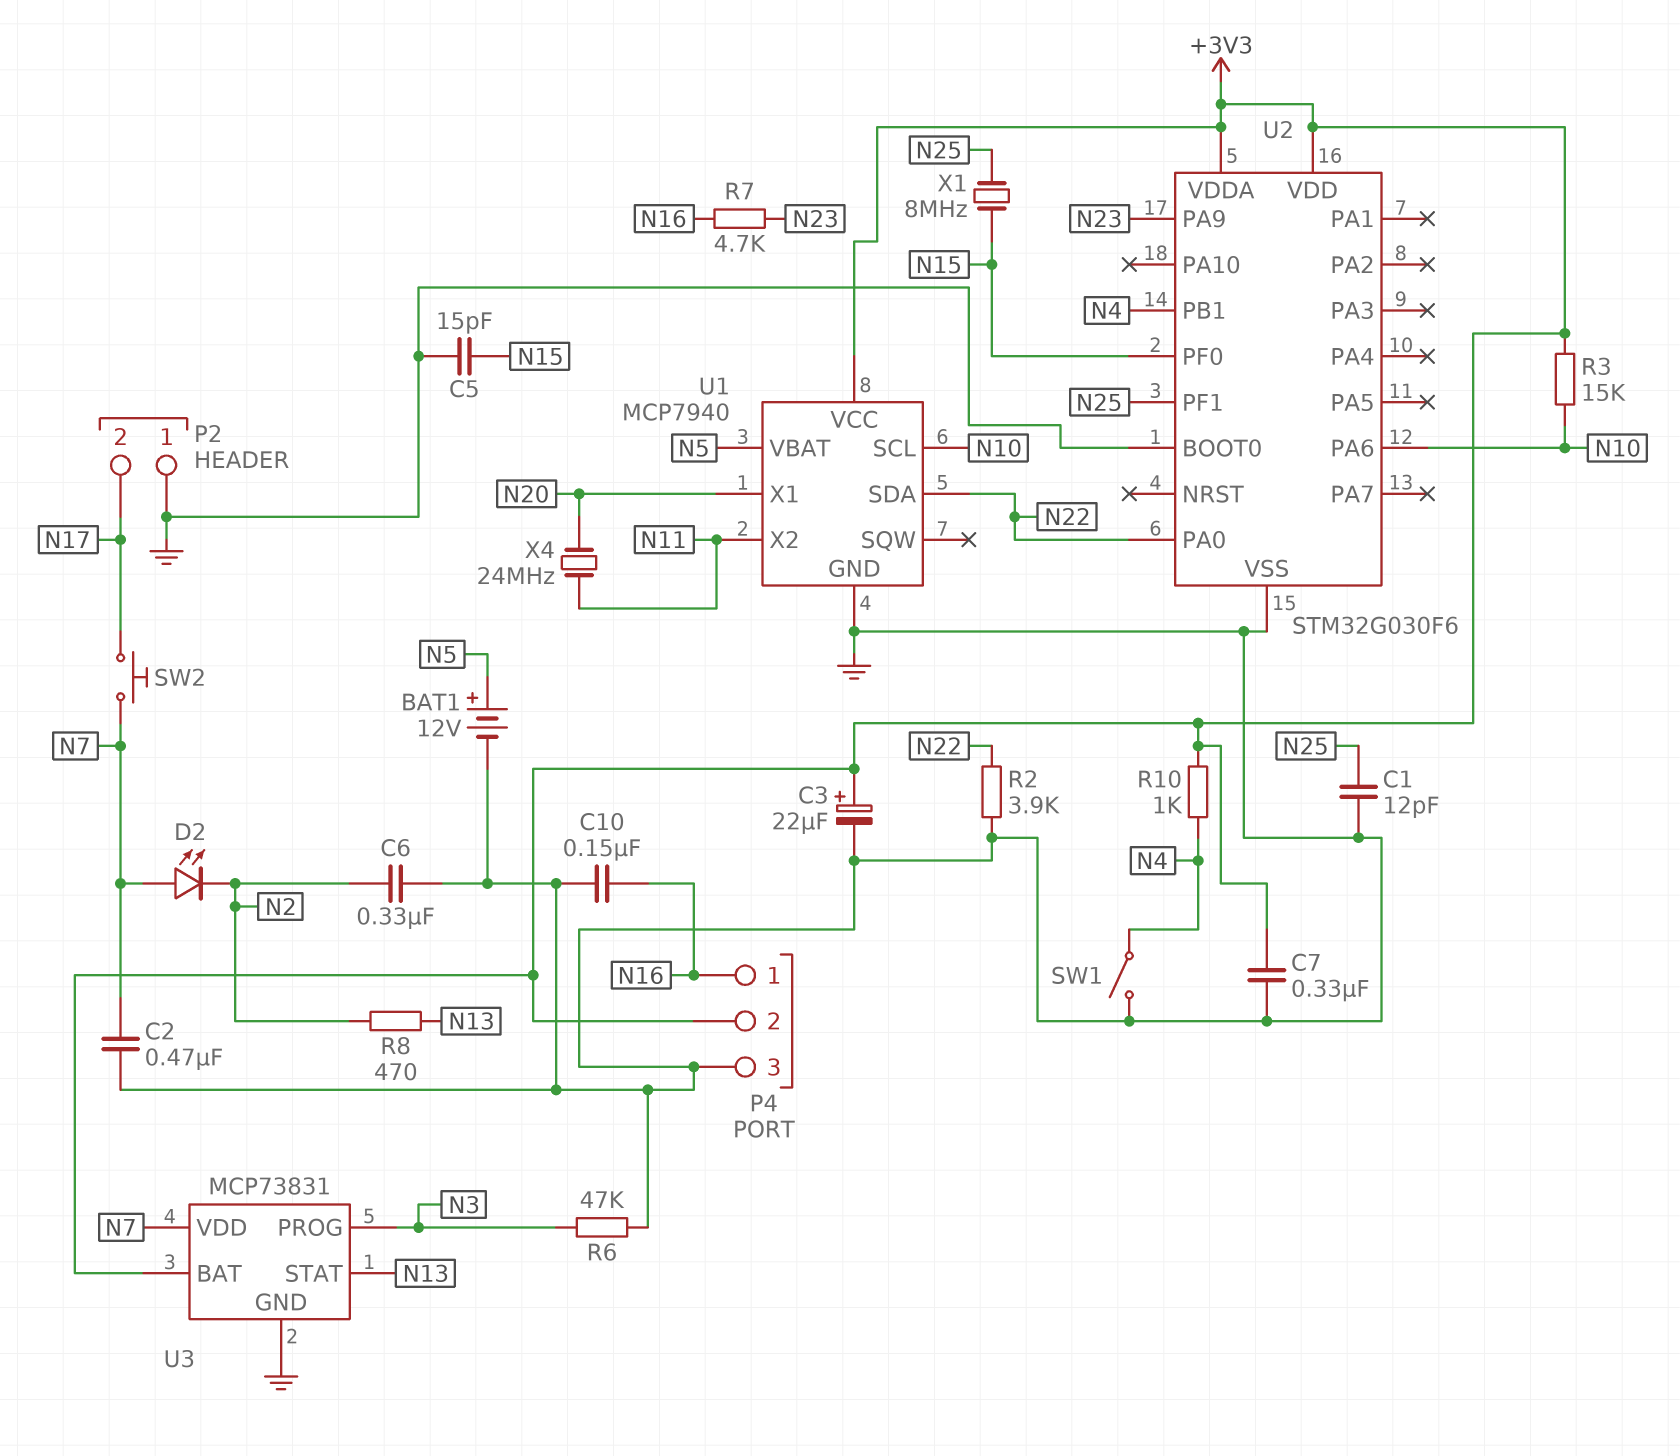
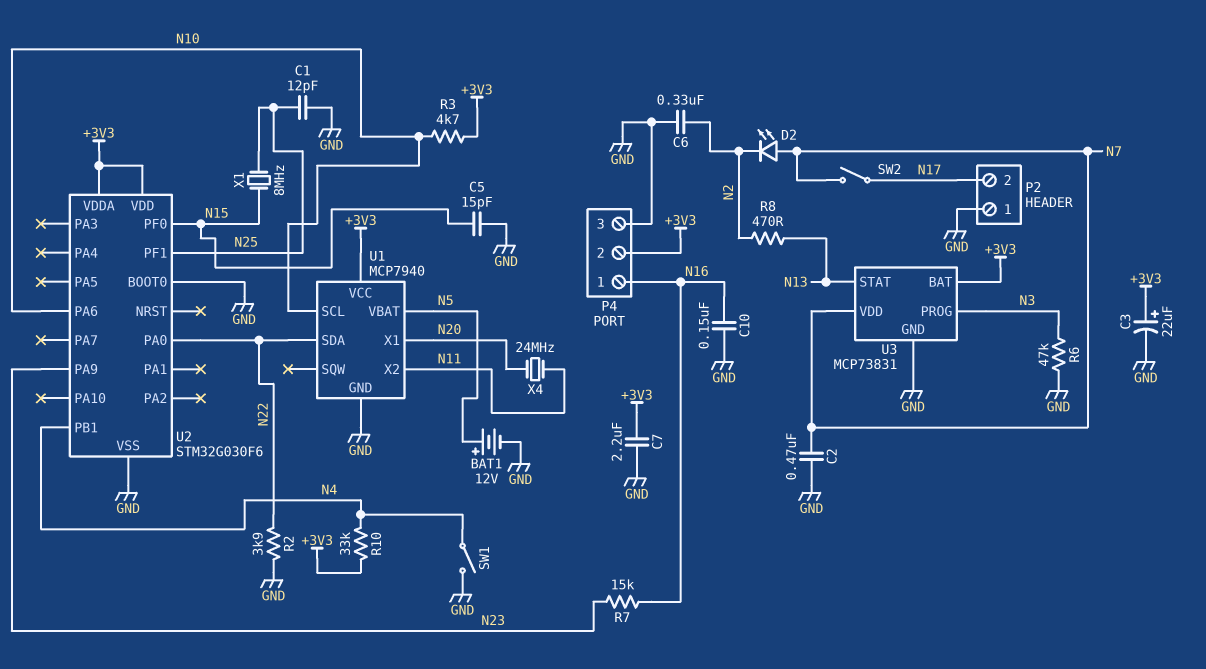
C7: 330nF (+3V3, GND) -> 2.2uF (+3V3, GND)
R3: 15k (+3V3, N10) -> 4.7k (+3V3, N10)
R7: 4.7k (N16, N23) -> 15k (N16, N23)
R10: 1k (+3V3, N4) -> 33k (+3V3, N4)
SW2: button (N7, N17) -> switch (N7, N17)

